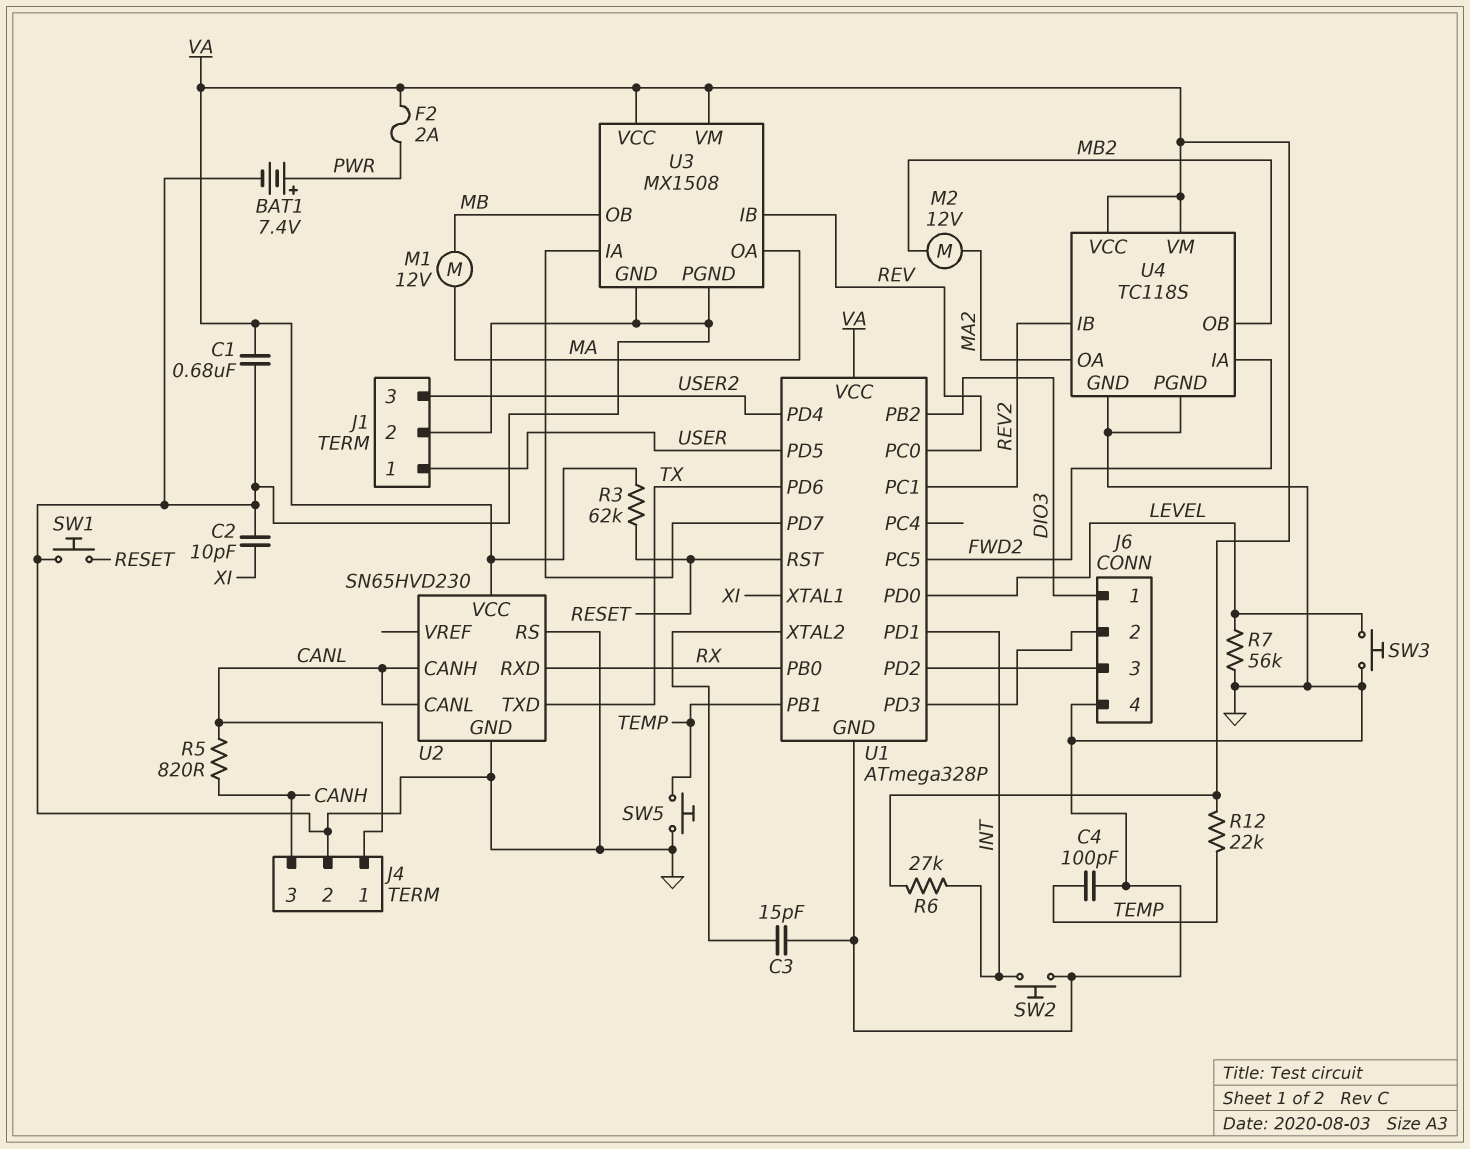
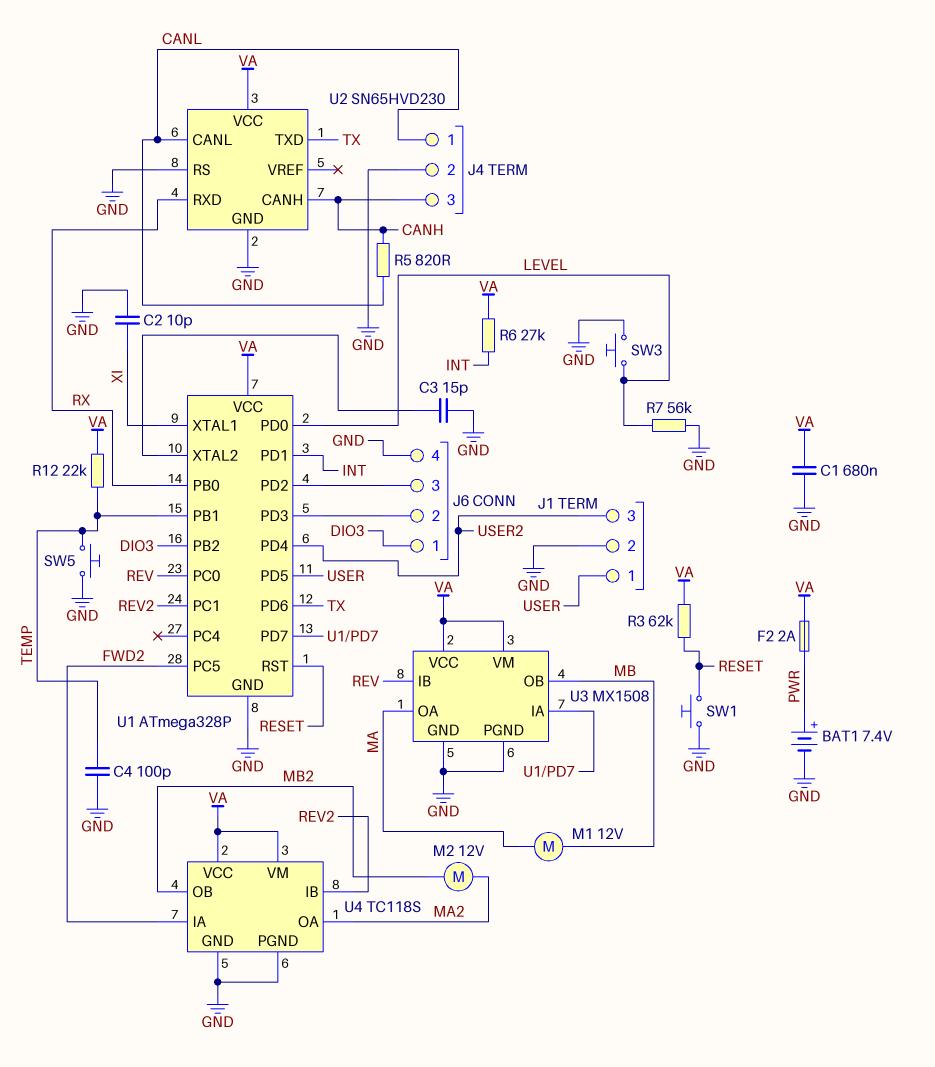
SW2: button (GND, INT) -> none
U2 pin CANH: CANL -> CANH

